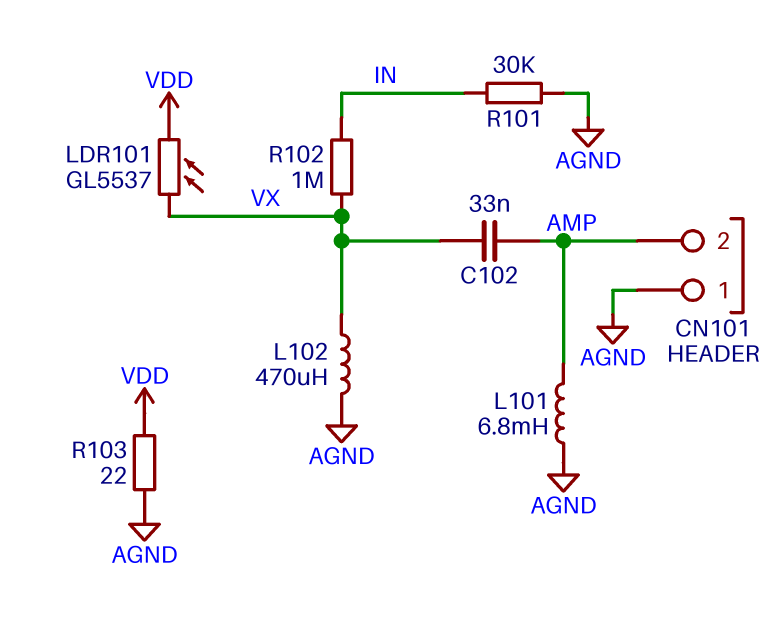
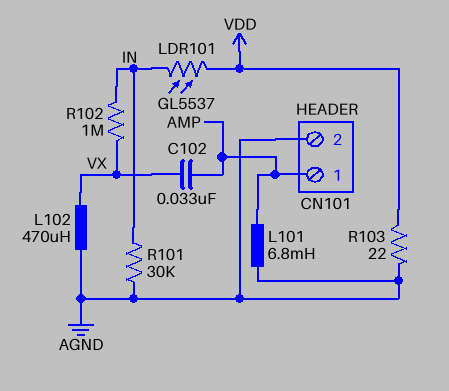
CN101 pin 1: AGND -> AMP
CN101 pin 2: AMP -> AGND
LDR101: GL5537 (VDD, VX) -> GL5537 (IN, VDD)

